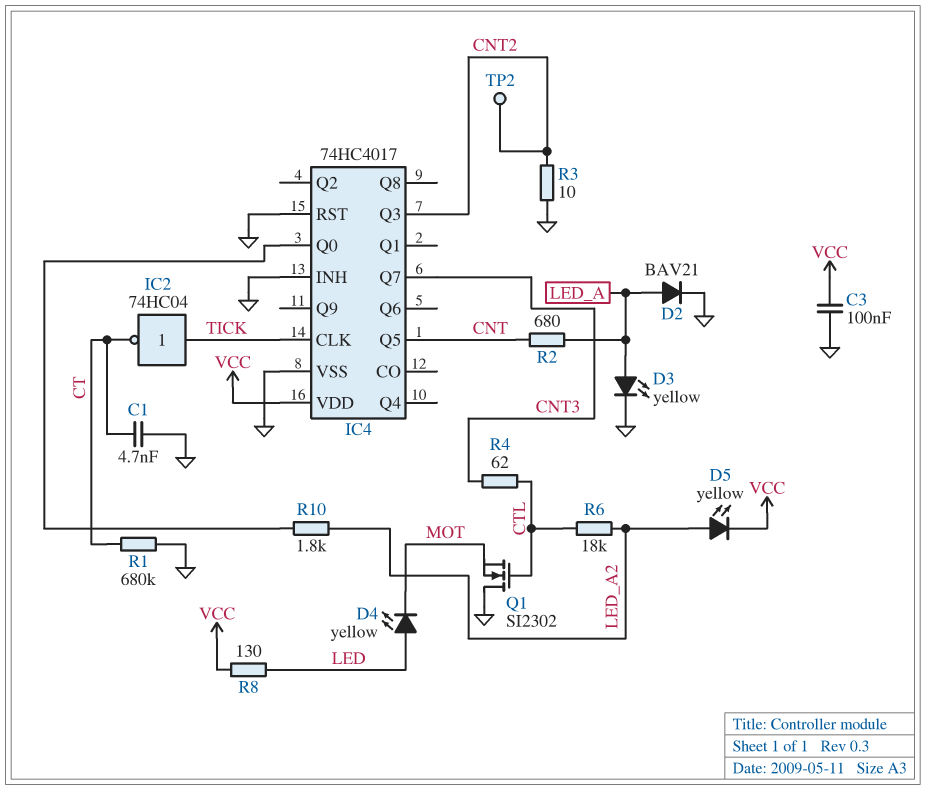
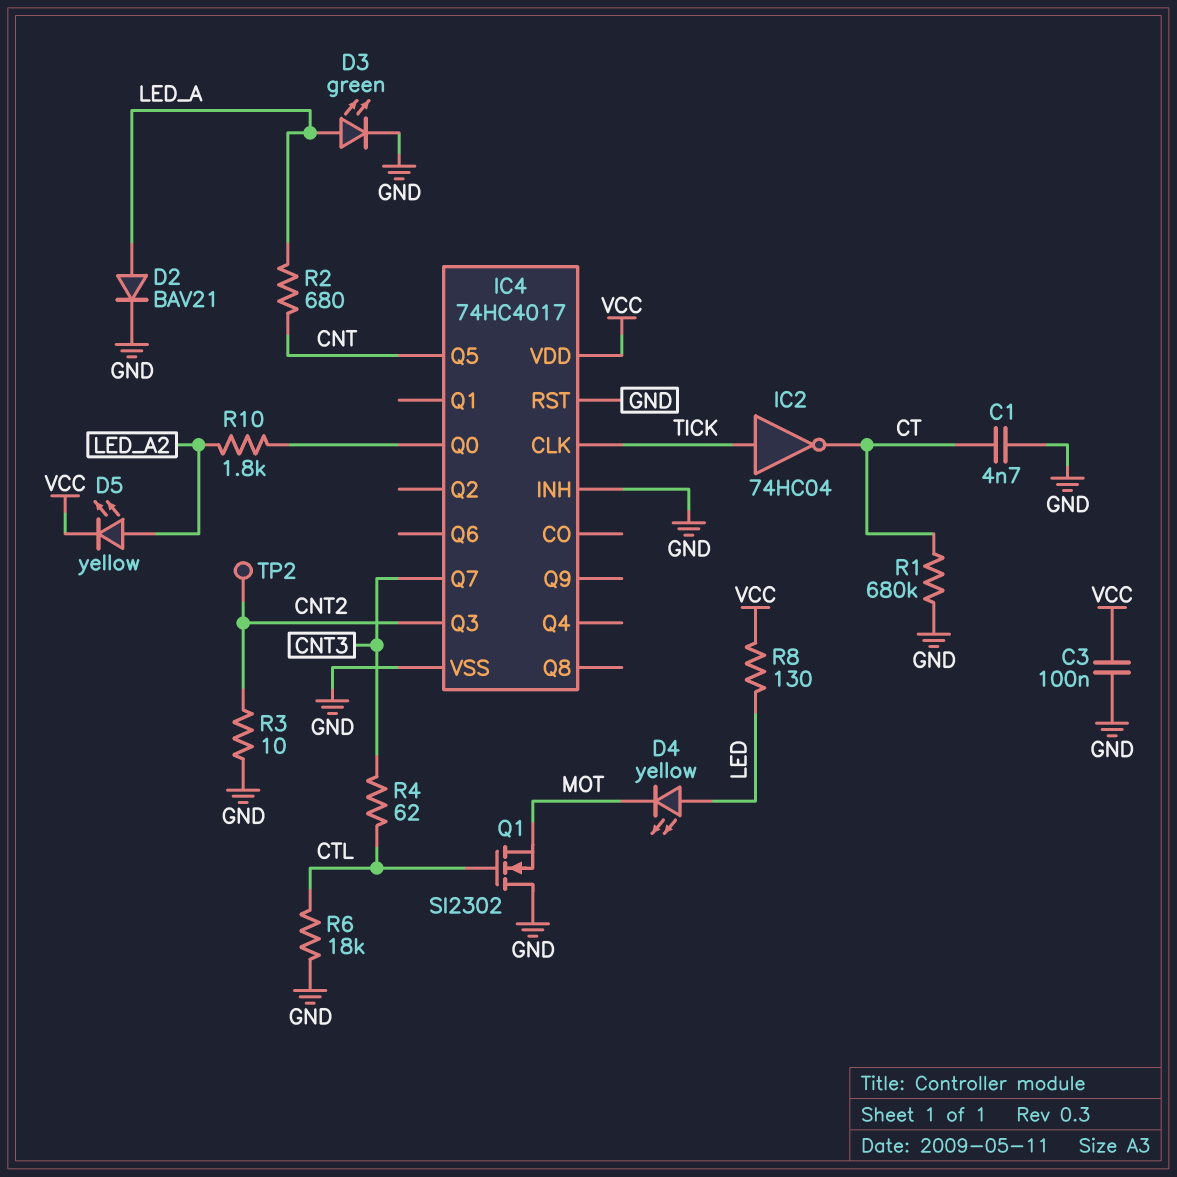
D3: LED yellow (A LED_A, K GND) -> LED green (A LED_A, K GND)
R6: 18k (CTL, LED_A2) -> 18k (CTL, GND)

